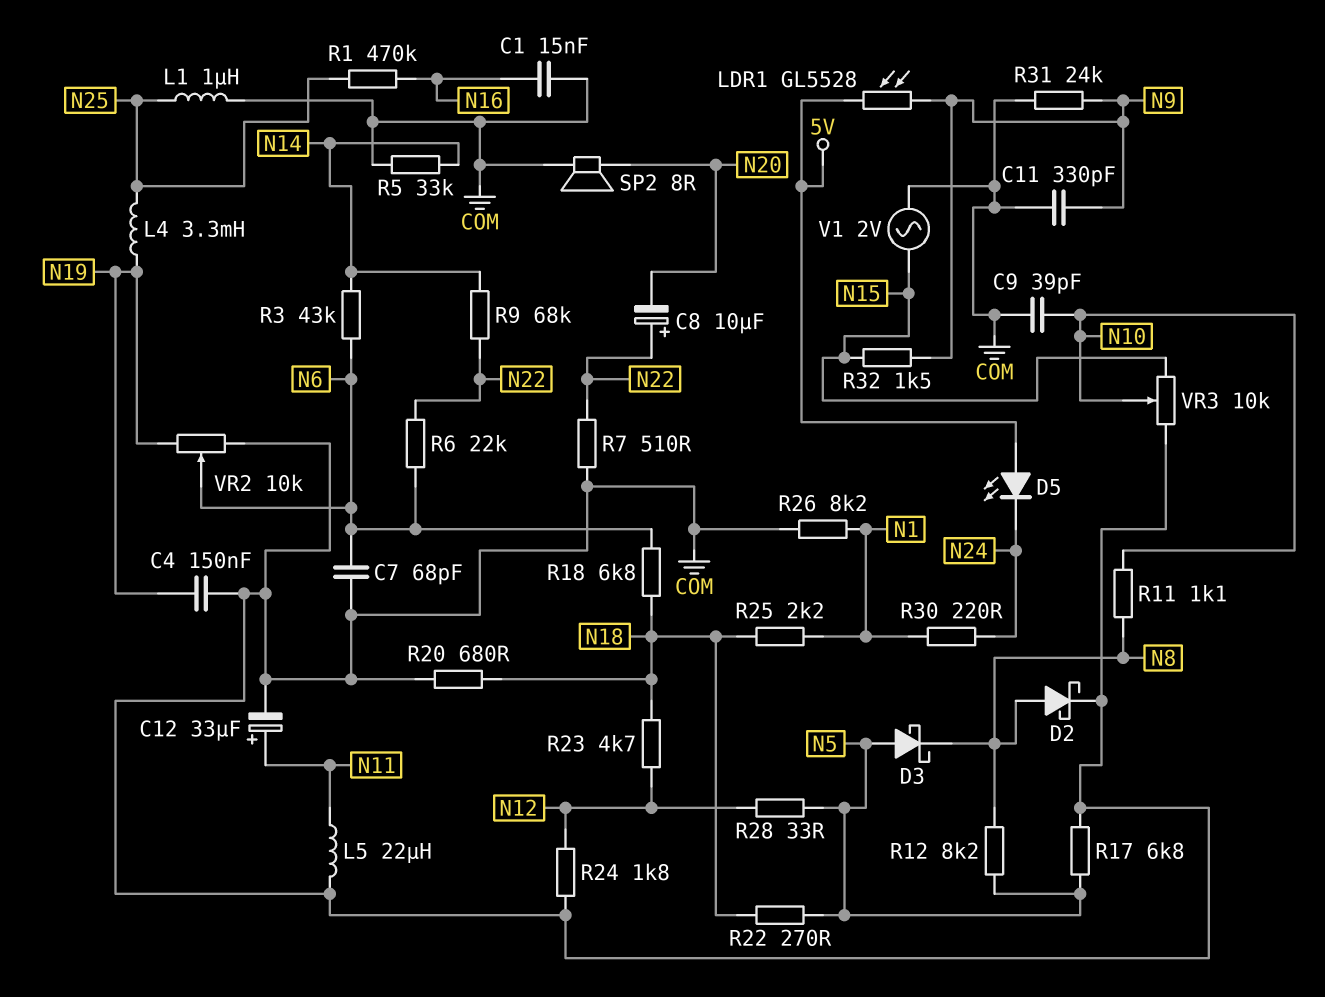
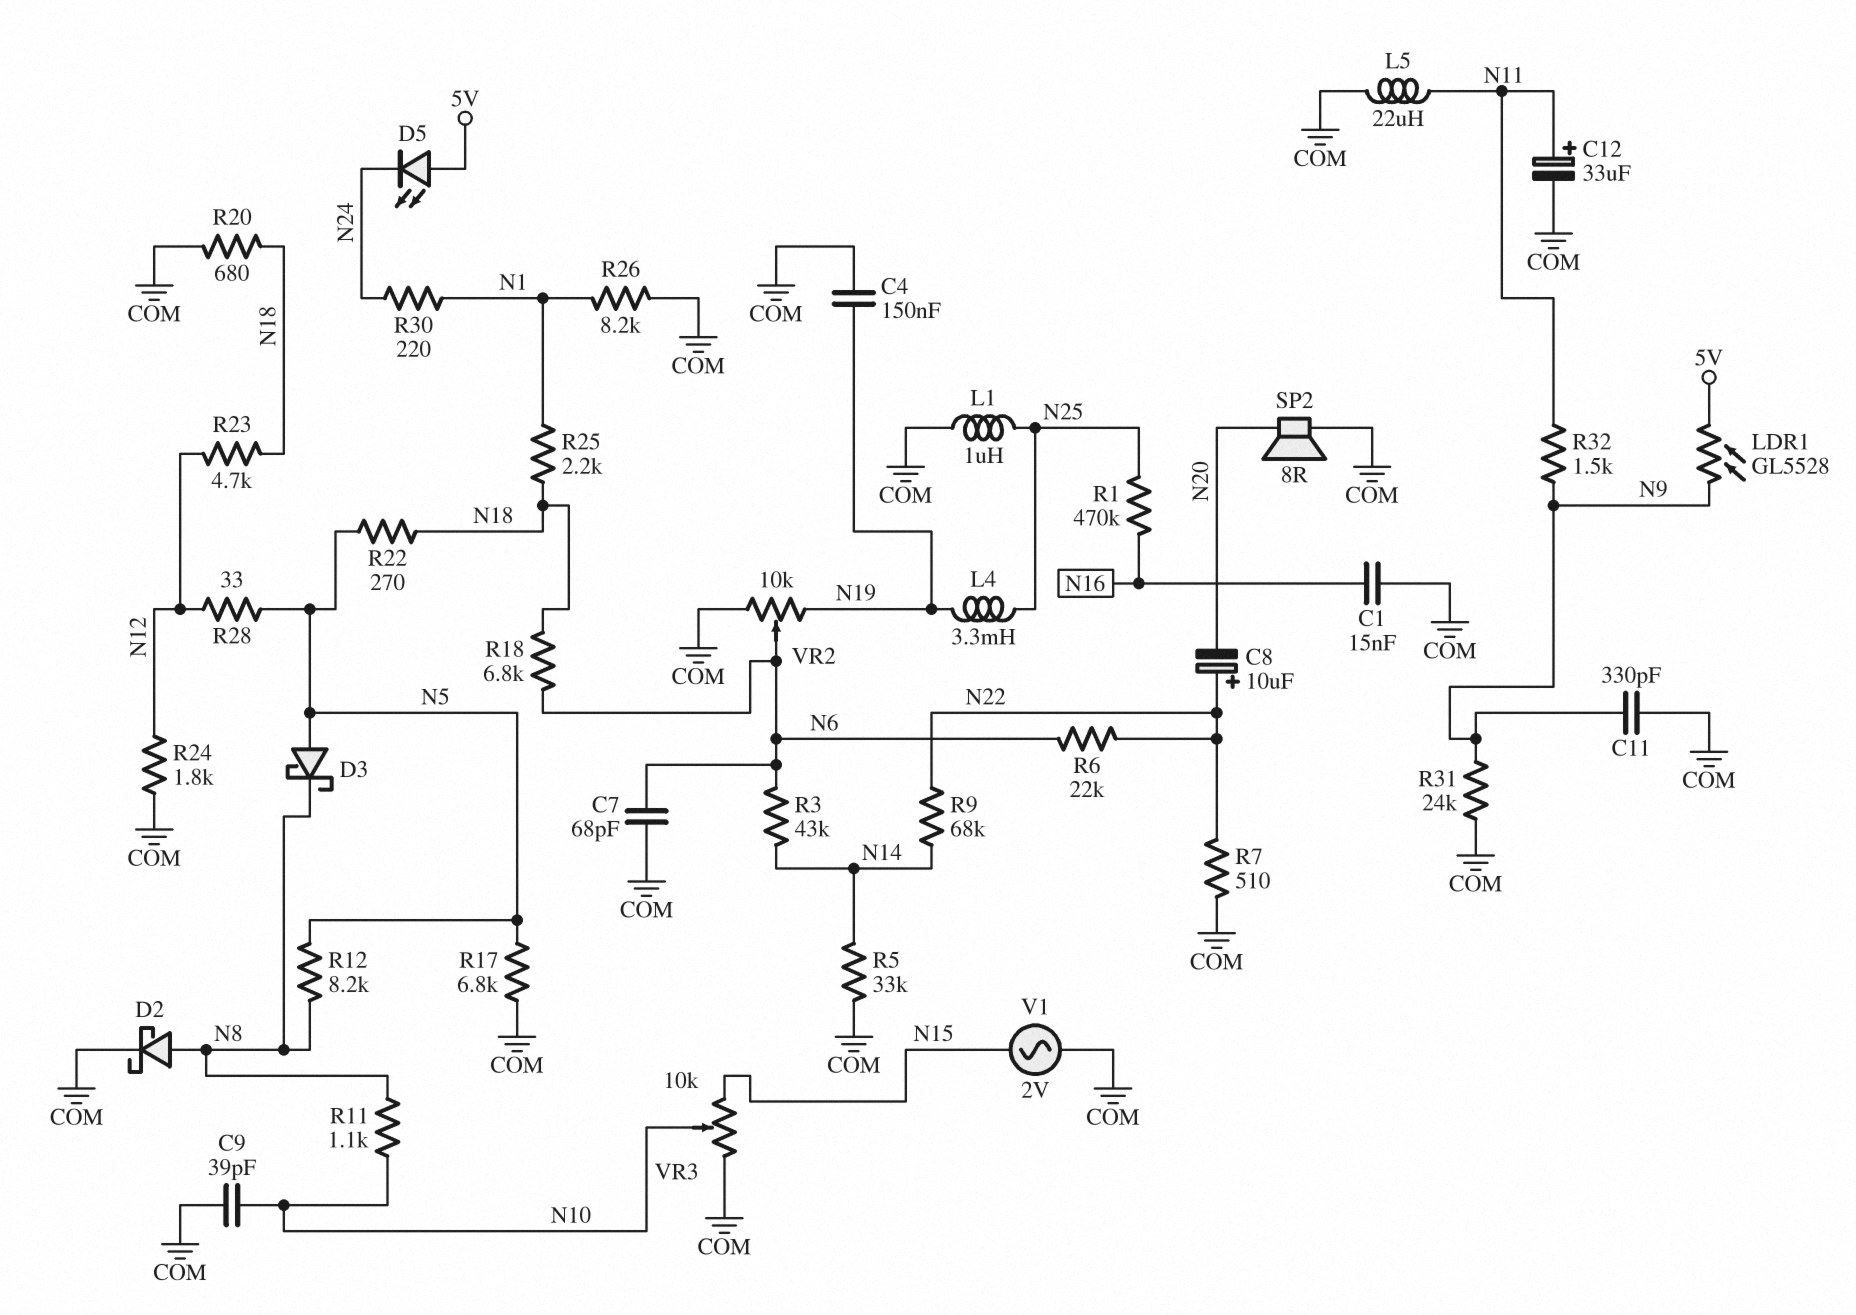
R32: 1.5k (N9, N15) -> 1.5k (N9, N11)

